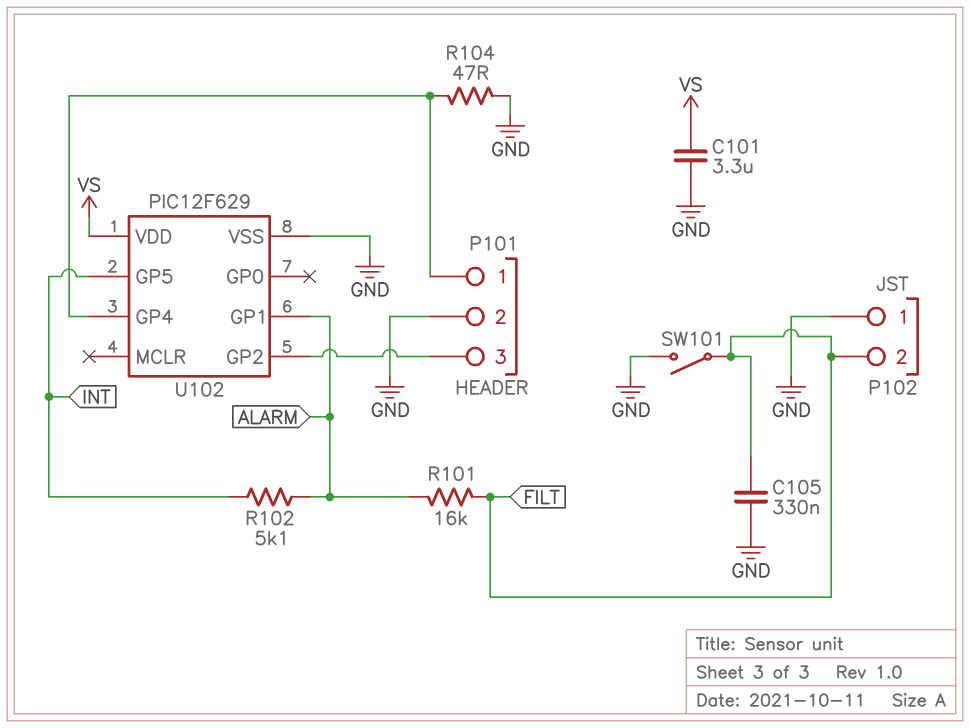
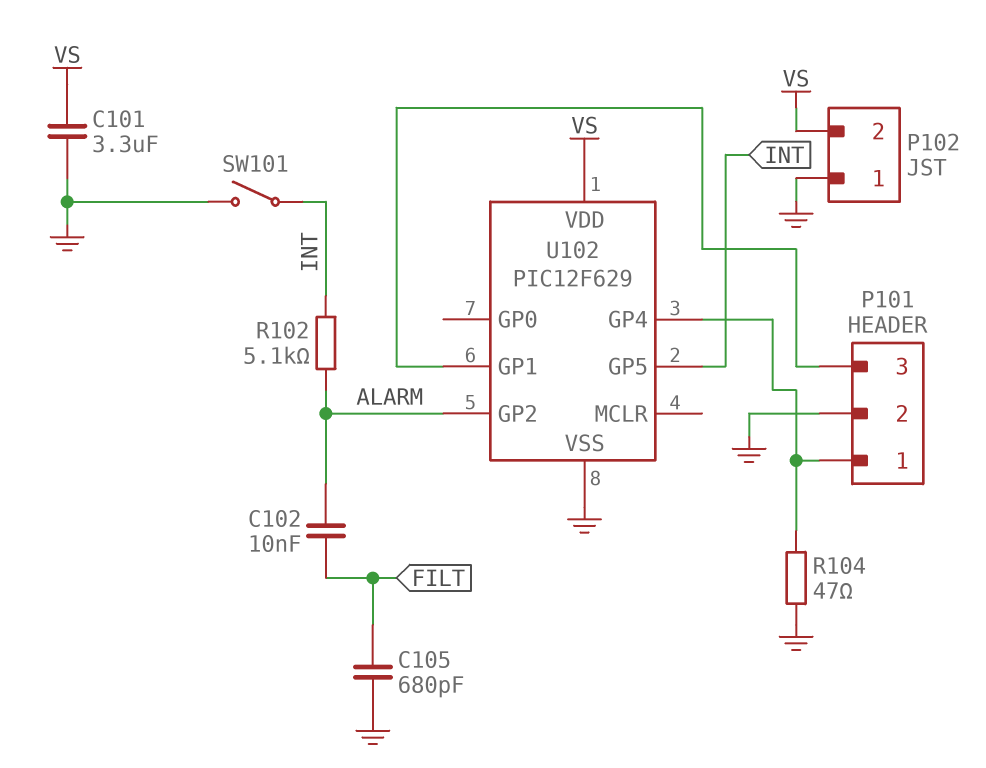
C102: none -> 10nF (ALARM, FILT)
C105: 330nF (FILT, GND) -> 680pF (FILT, GND)
P102 pin 2: FILT -> VS
R101: 16k (ALARM, FILT) -> none
SW101: switch (FILT, GND) -> switch (GND, INT)
U102 pin GP1: ALARM -> P101/3
U102 pin GP2: P101/3 -> ALARM

